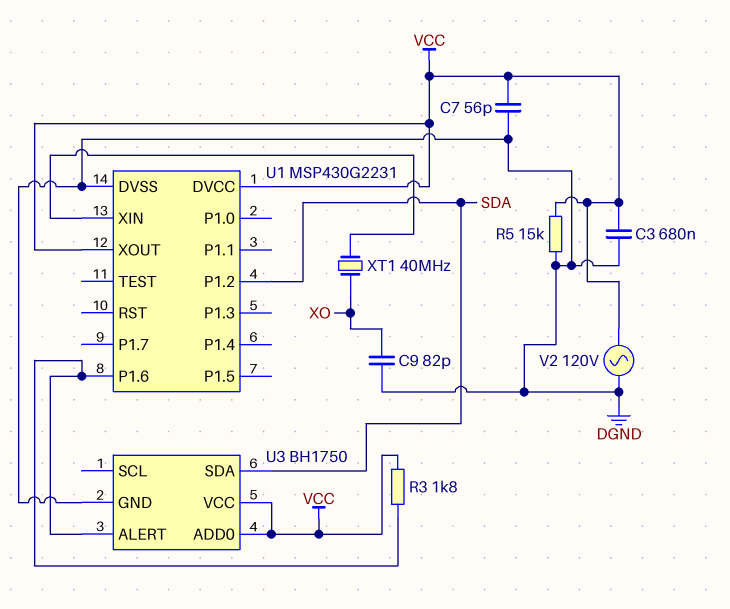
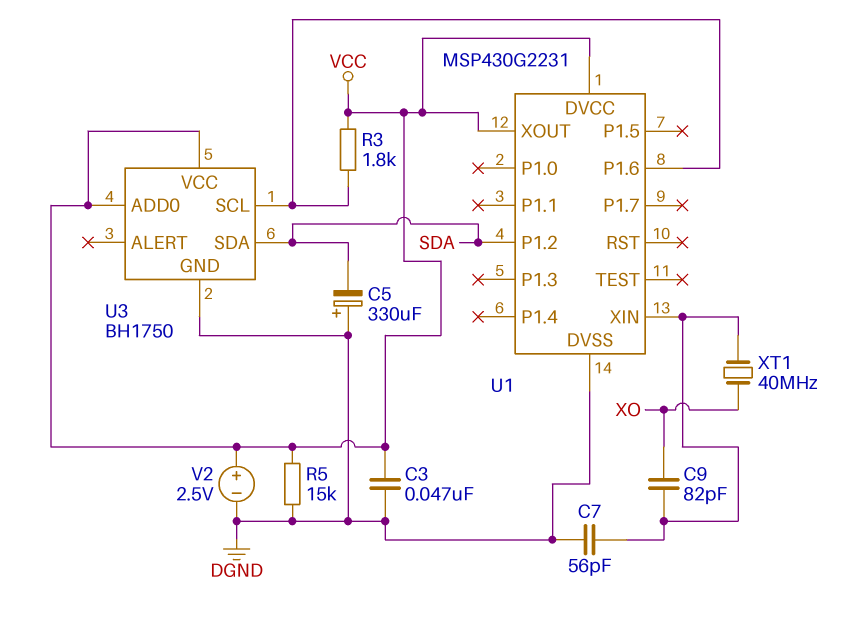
C3: 680nF (DGND, VCC) -> 47nF (DGND, VCC)
C5: none -> 330uF (plus DGND, minus SDA)
C7: 56pF (DGND, VCC) -> 56pF (DGND, U1/XIN)
C9: 82pF (DGND, XO) -> 82pF (U1/XIN, XO)
U3 pin ALERT: U1/P1.6 -> none
U3 pin SCL: none -> U1/P1.6
V2: AC 120V (DGND, VCC) -> 2.5V (plus VCC, minus DGND)

